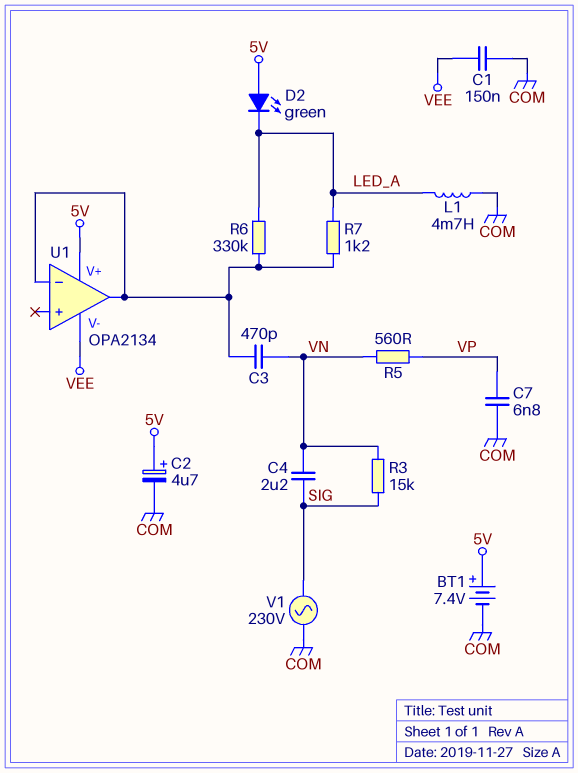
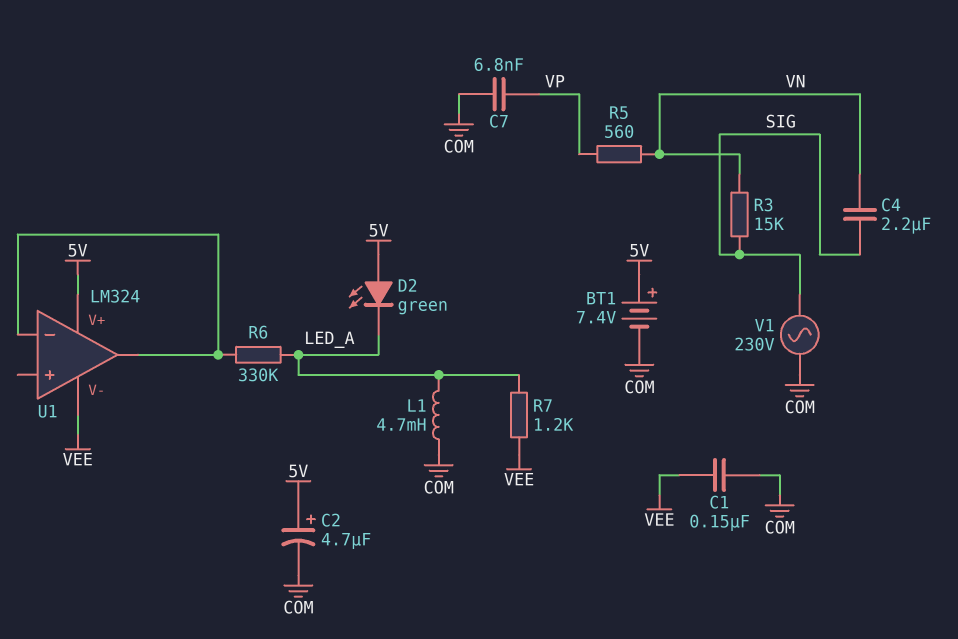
C3: 470pF (U1/in-, VN) -> none
R7: 1.2k (LED_A, U1/in-) -> 1.2k (LED_A, VEE)
U1: OPA2134 -> LM324

